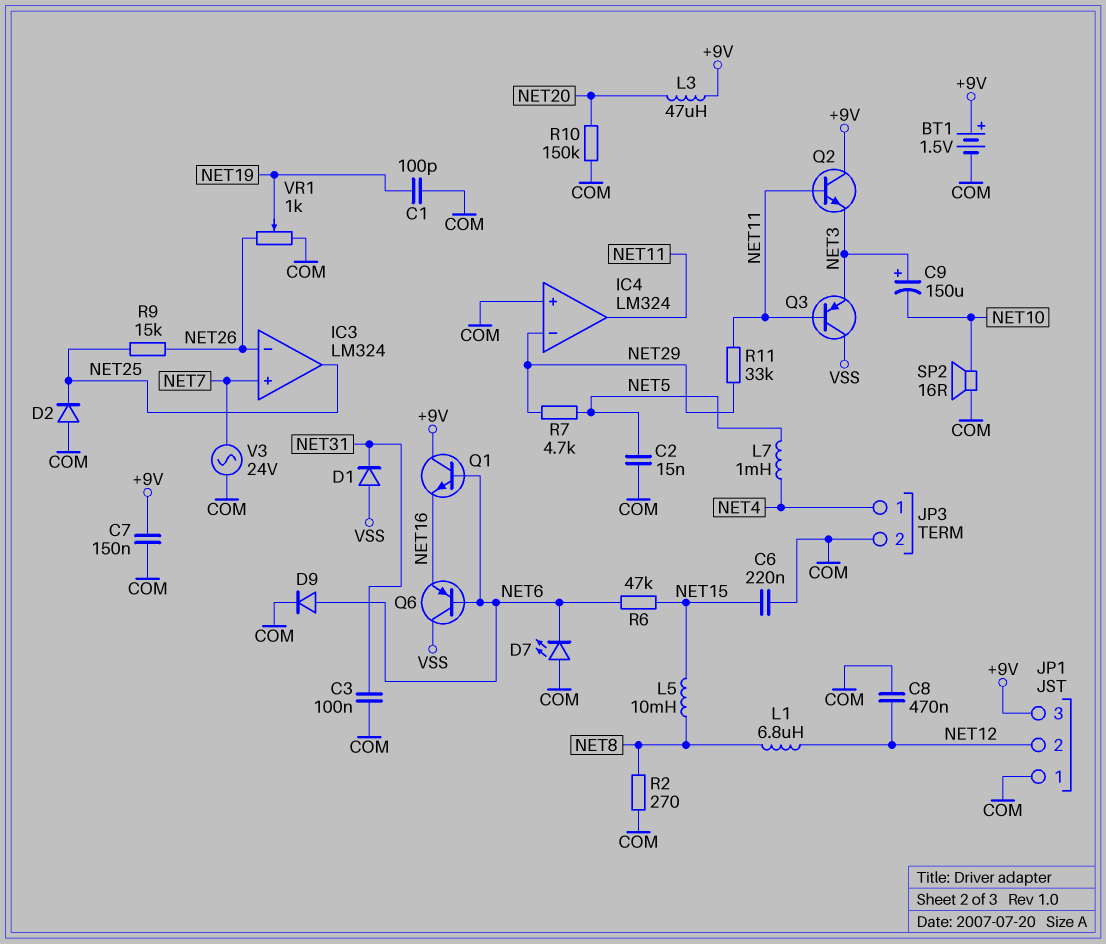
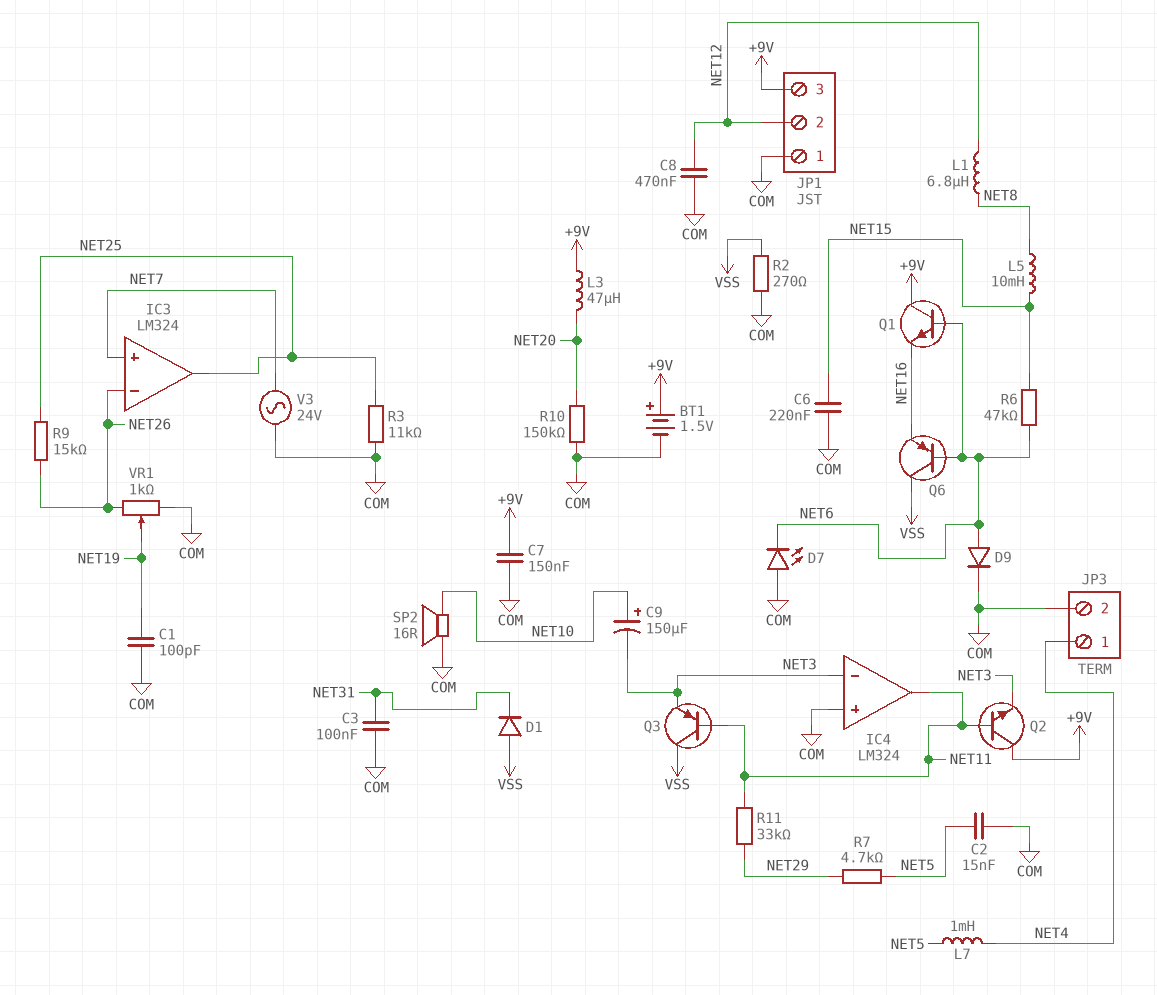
C9: 150uF (plus NET3, minus NET10) -> 150uF (plus NET10, minus NET3)
D2: diode (A COM, K NET25) -> none
IC4 pin in-: NET29 -> NET3
R2: 270 (COM, NET8) -> 270 (COM, VSS)
R3: none -> 11k (COM, NET25)

